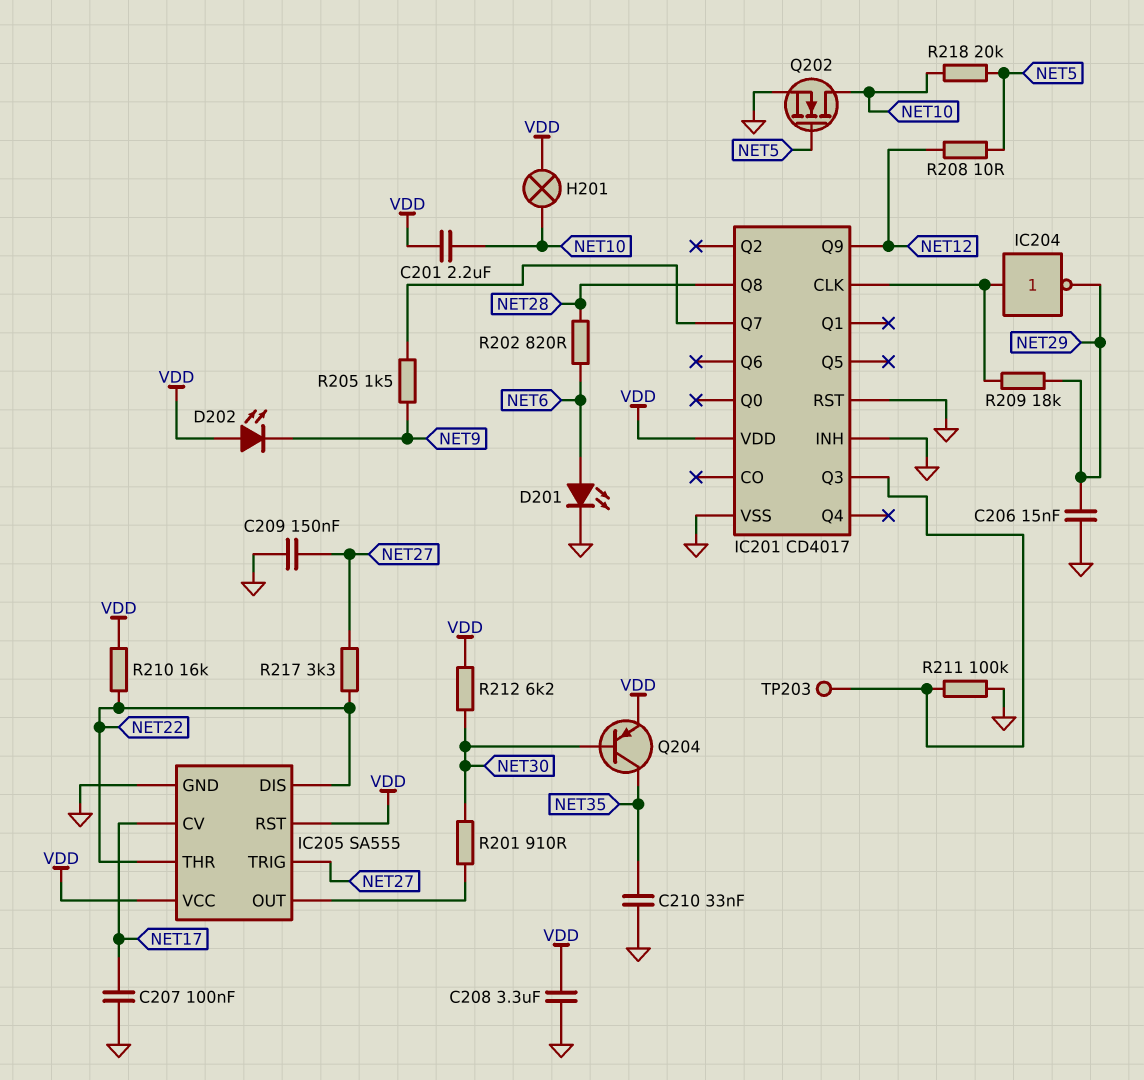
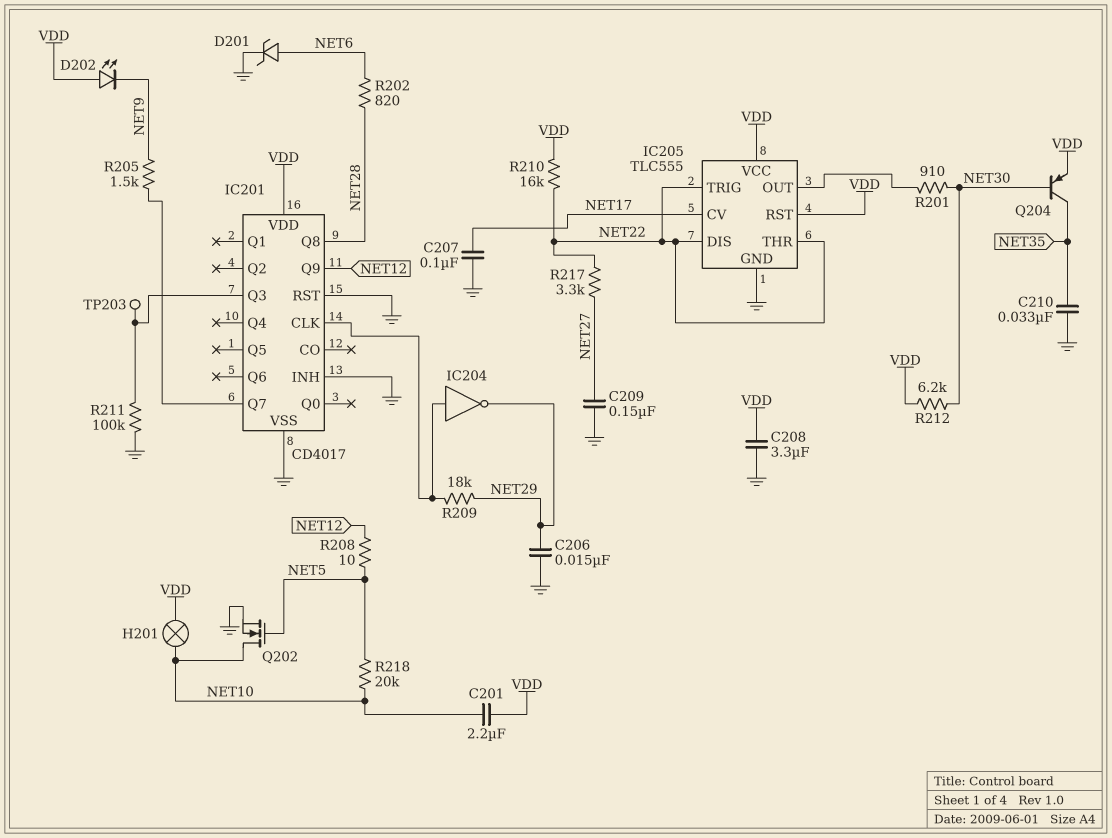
D201: LED (A NET6, K GND) -> zener (A NET6, K GND)
IC205: SA555 -> TLC555
IC205 pin TRIG: NET27 -> NET22

